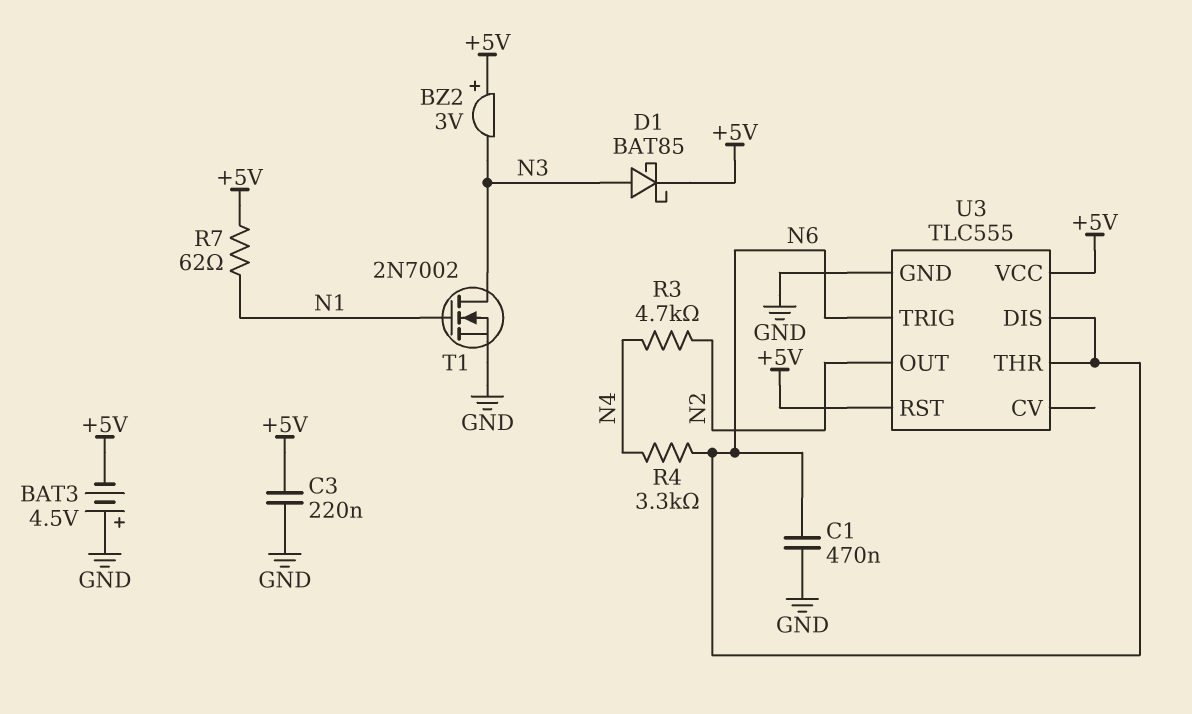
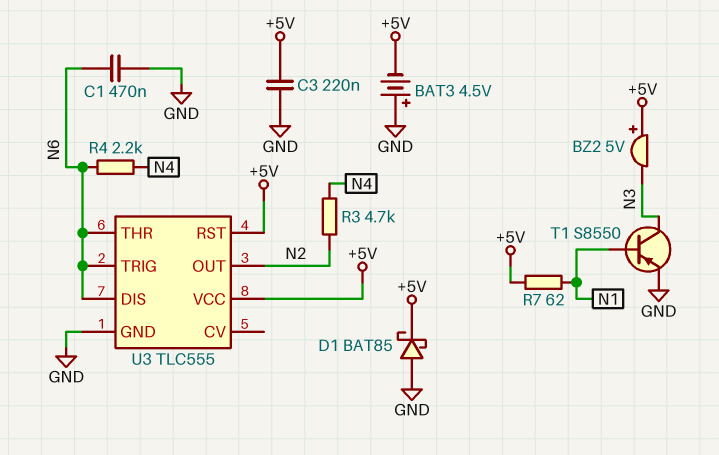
BZ2: buzzer 3V (plus +5V, minus N3) -> buzzer 5V (plus +5V, minus N3)
D1: schottky BAT85 (A N3, K +5V) -> schottky BAT85 (A GND, K +5V)
R4: 3.3k (N4, N6) -> 2.2k (N4, N6)
T1: NMOS 2N7002 (G N1, D N3, S GND) -> PNP S8550 (B N1, C N3, E GND)

